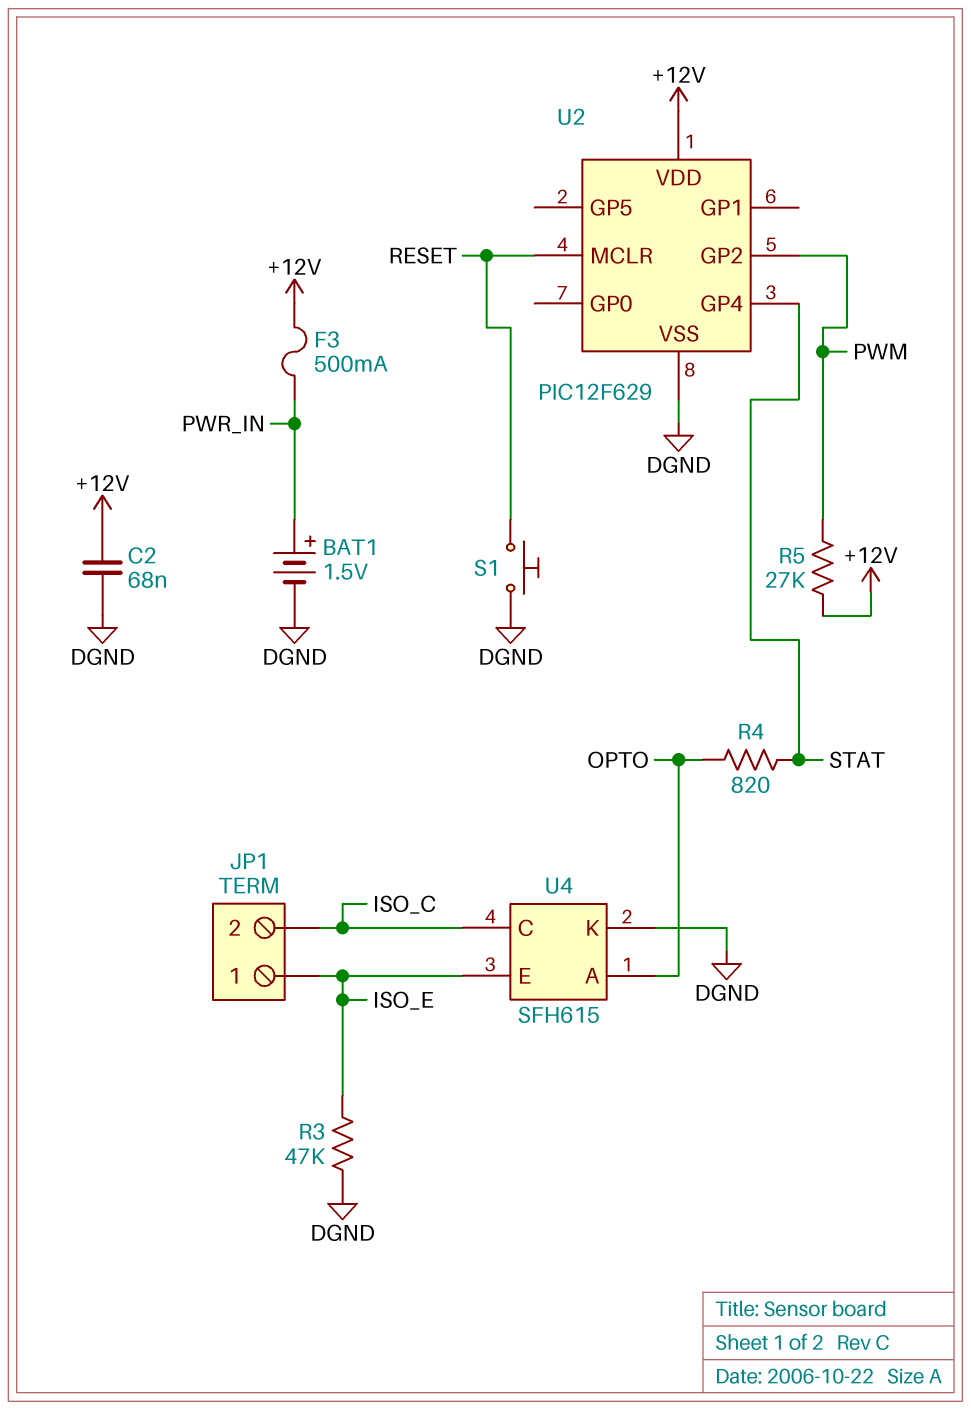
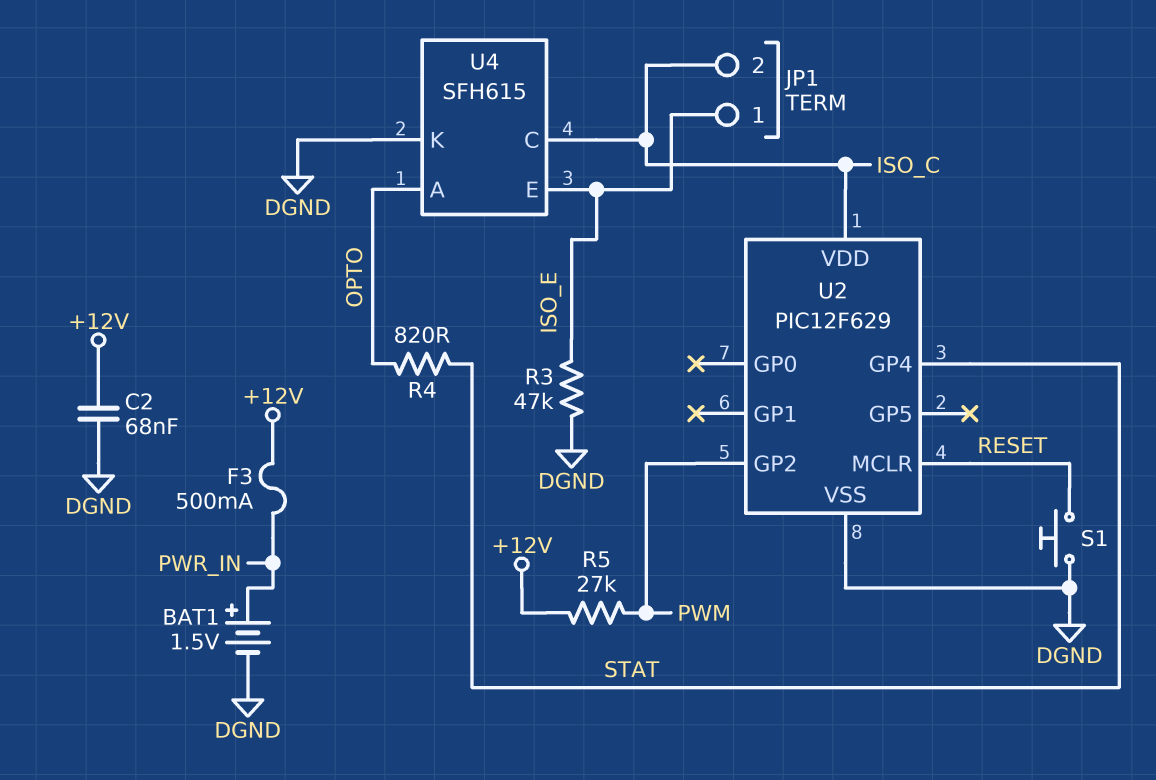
U2 pin VDD: +12V -> ISO_C

